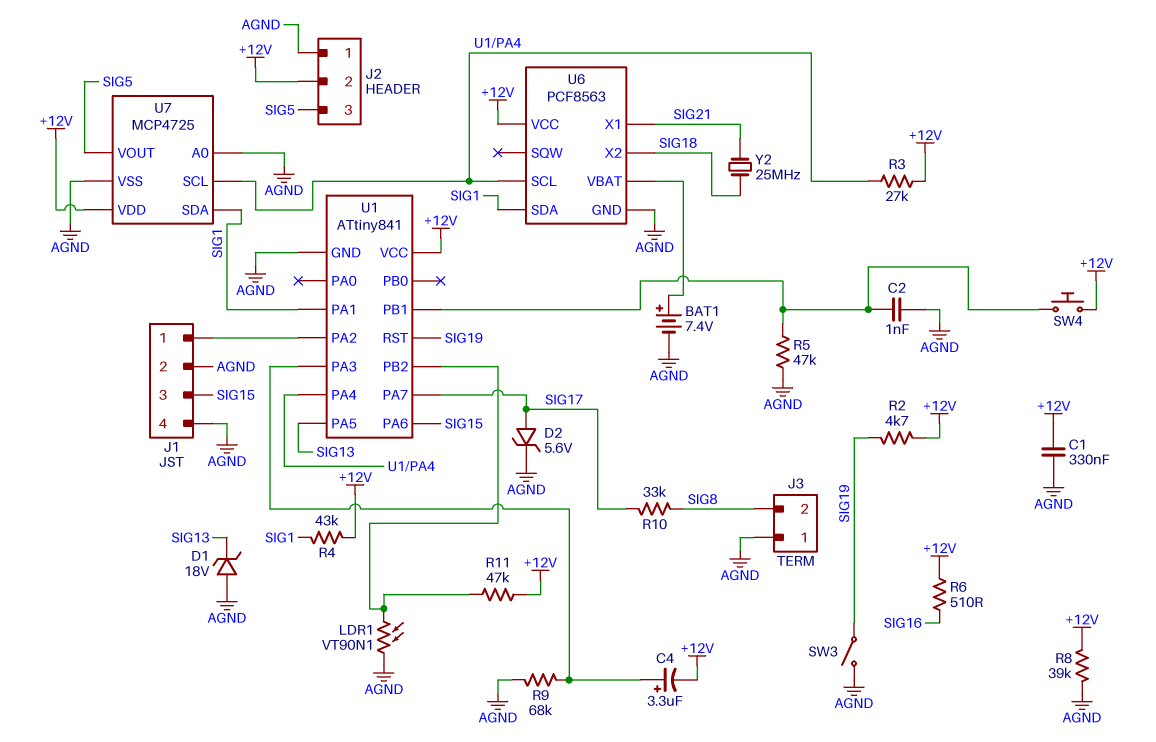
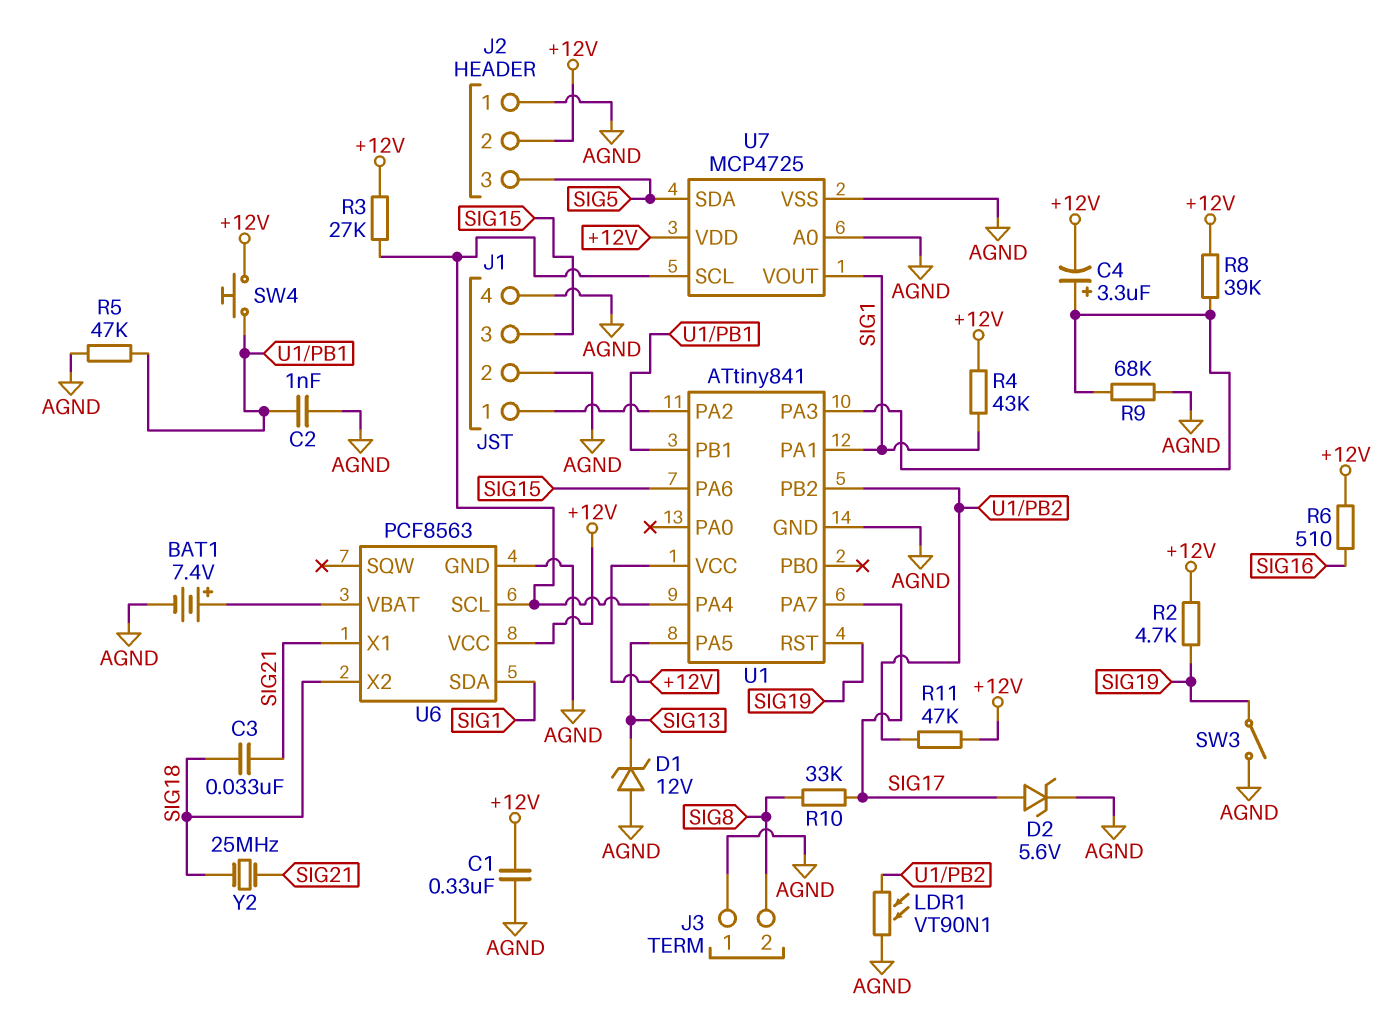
C3: none -> 33nF (SIG18, SIG21)
D1: zener 18V (A AGND, K SIG13) -> zener 12V (A AGND, K SIG13)
R8: 39k (+12V, AGND) -> 39k (+12V, U1/PA3)
U7 pin SDA: SIG1 -> SIG5
U7 pin VOUT: SIG5 -> SIG1

